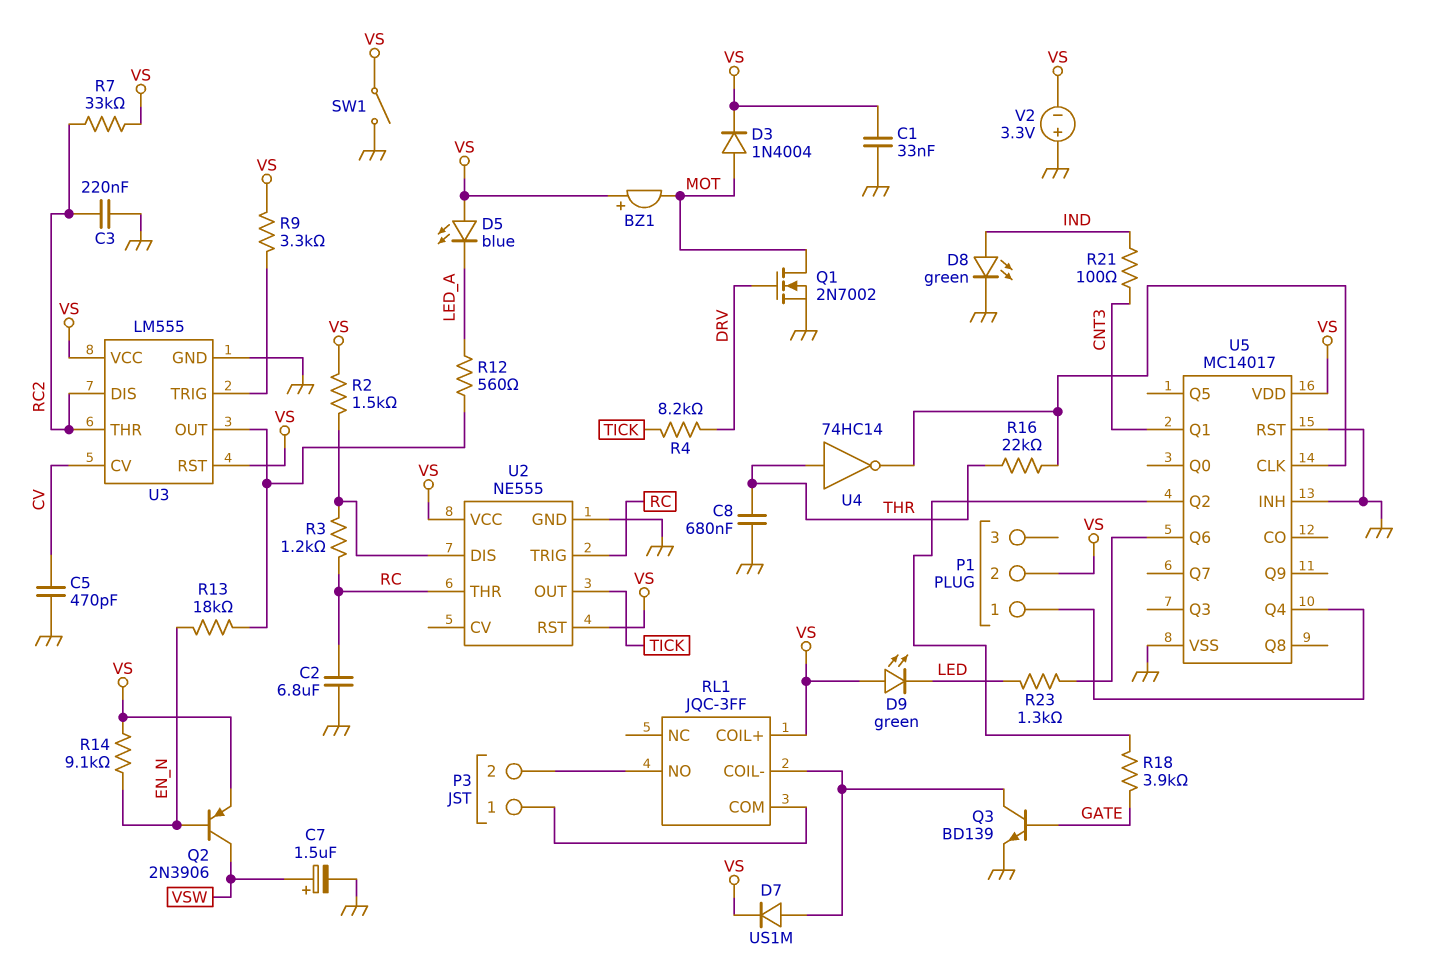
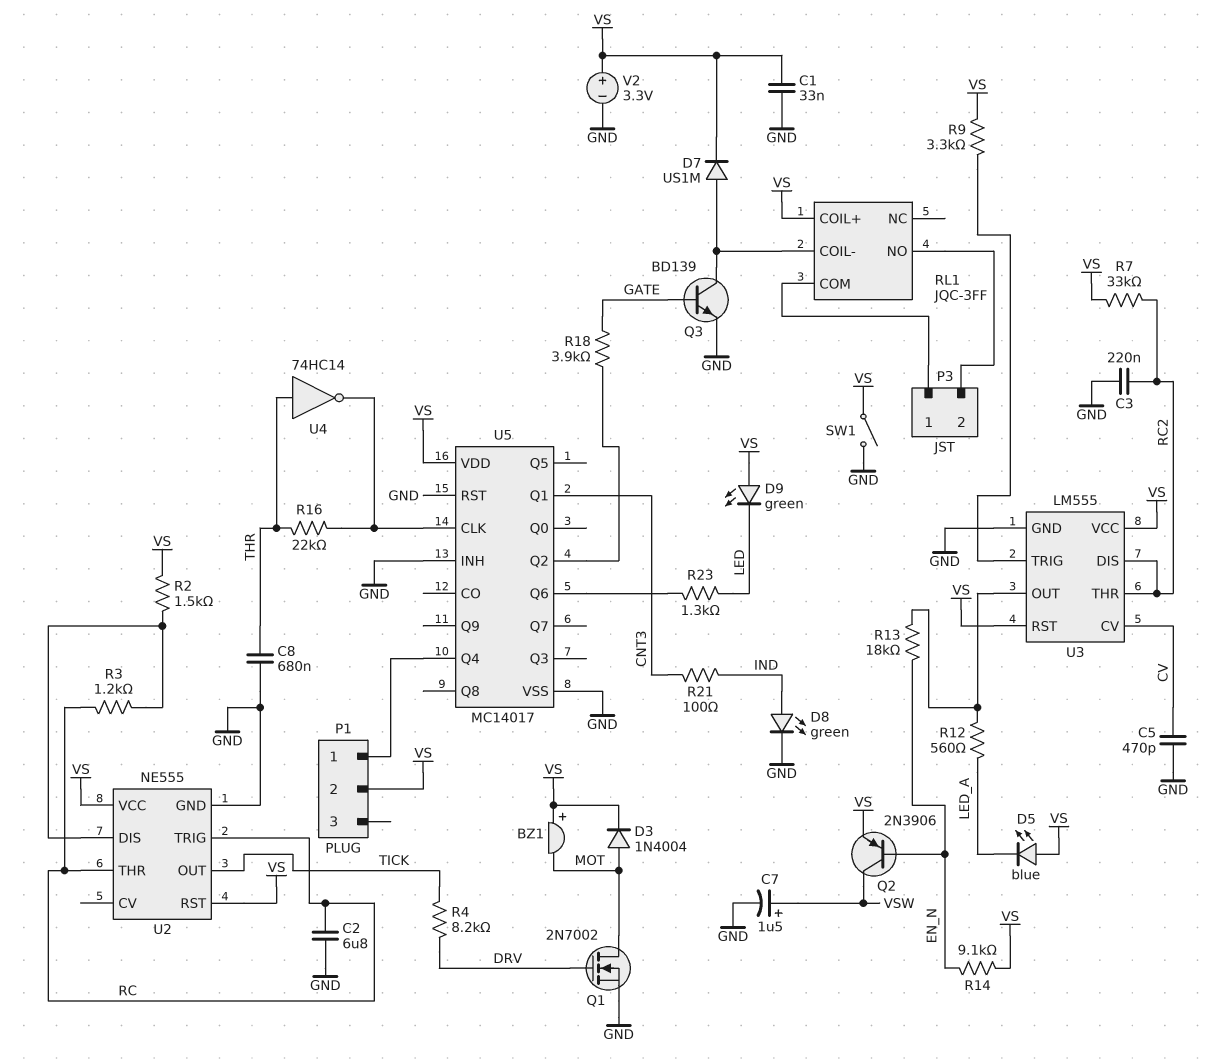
V2: 3.3V (plus GND, minus VS) -> 3.3V (plus VS, minus GND)

